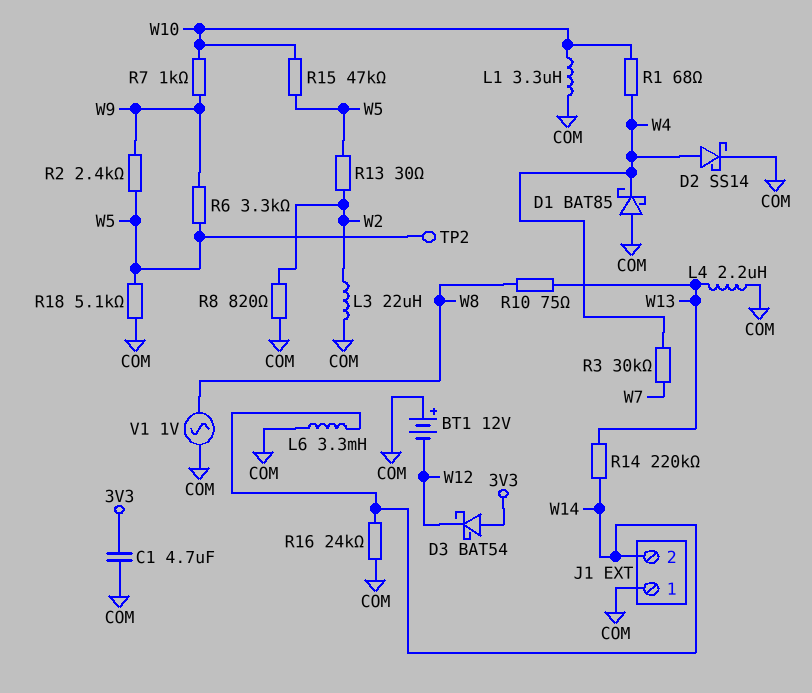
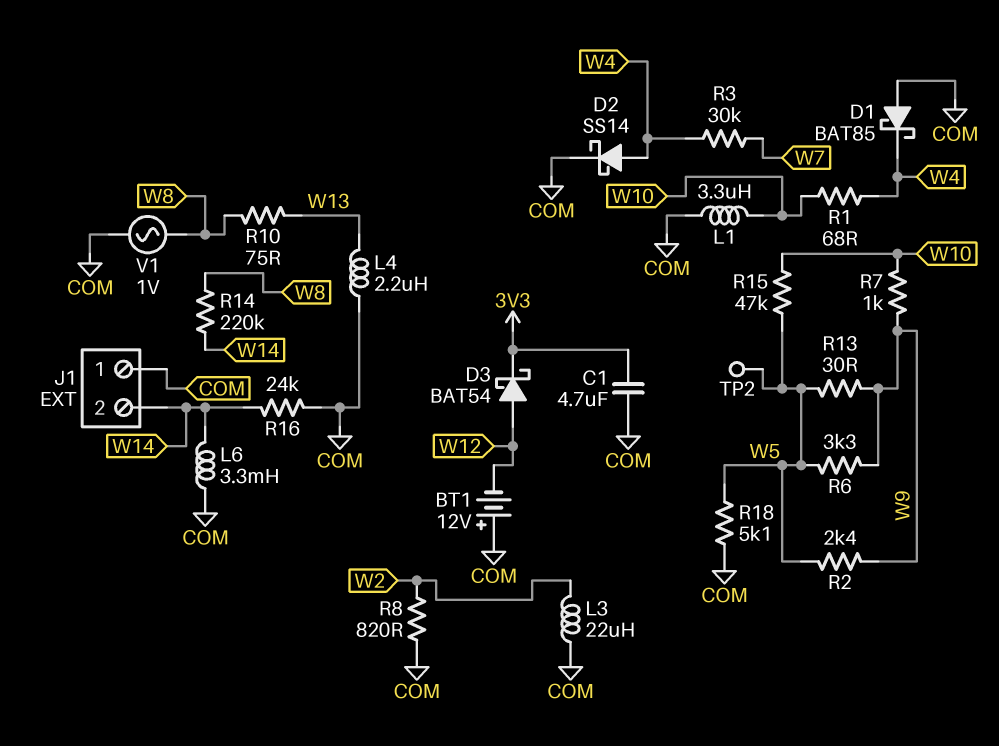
D3: schottky BAT54 (A 3V3, K W12) -> schottky BAT54 (A W12, K 3V3)
R13: 30 (W2, W5) -> 30 (W5, W9)
R14: 220k (W13, W14) -> 220k (W8, W14)

